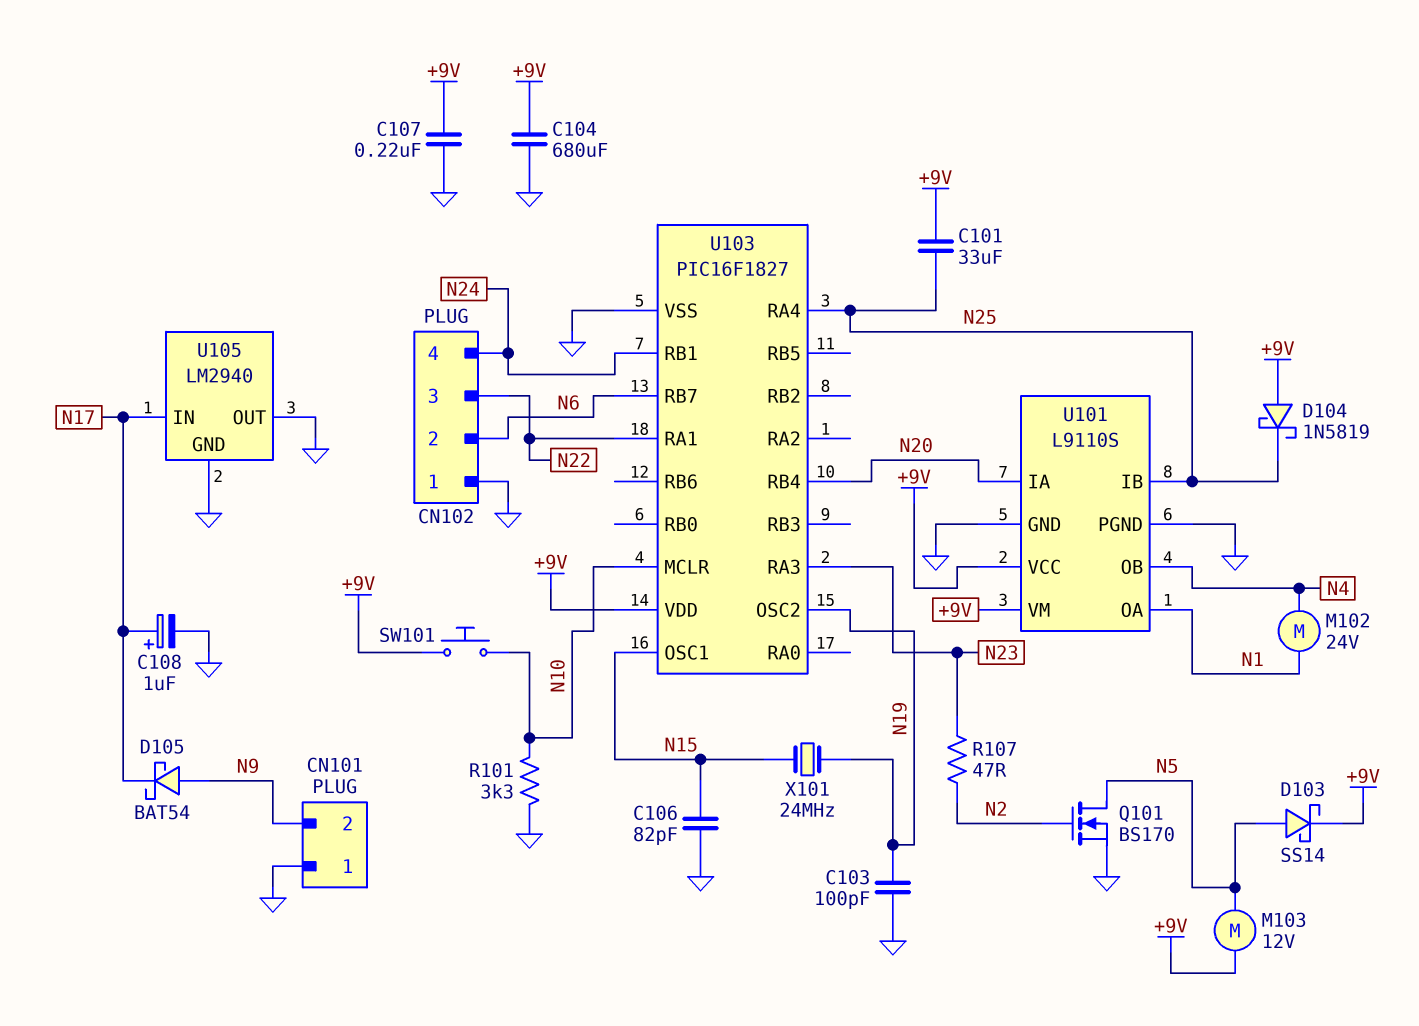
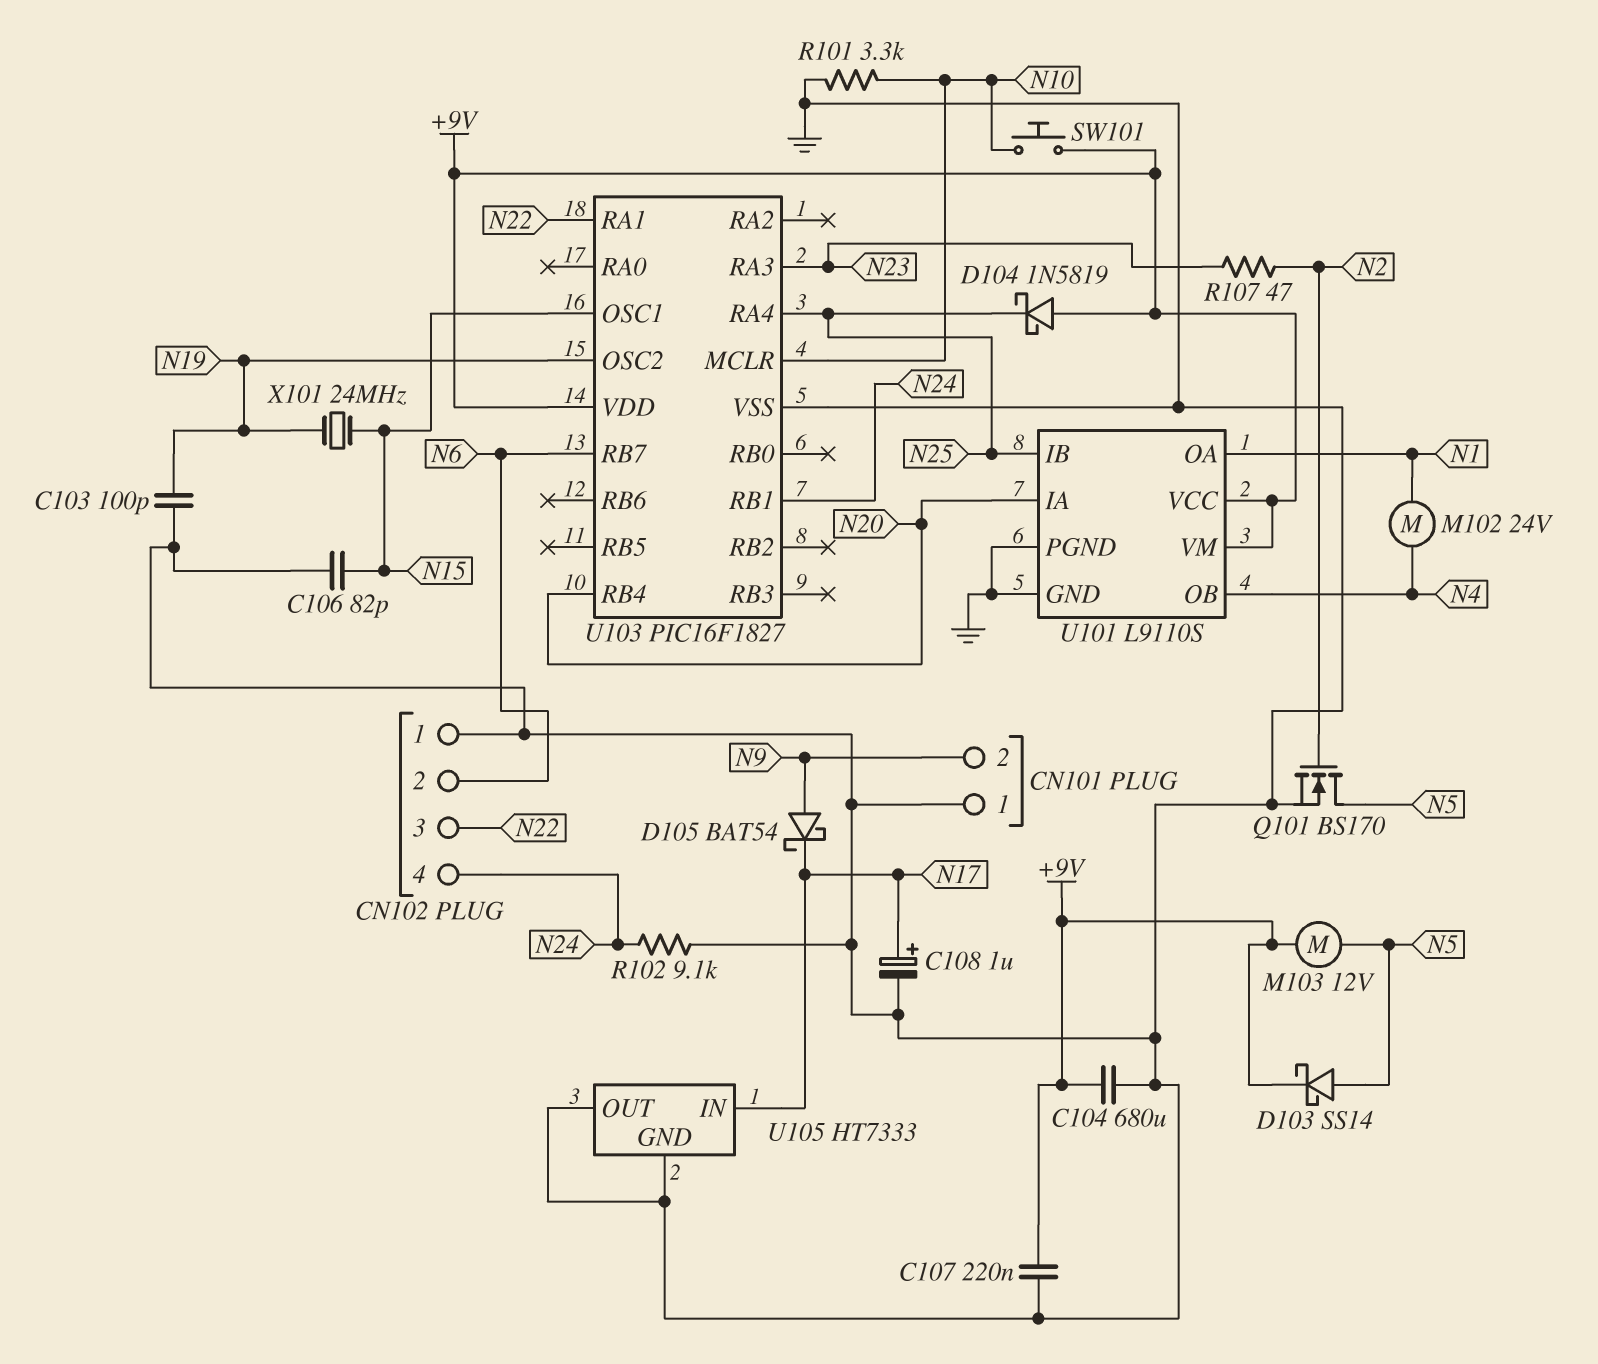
C101: 33uF (+9V, N25) -> none
R102: none -> 9.1k (GND, N24)
U105: LM2940 -> HT7333

